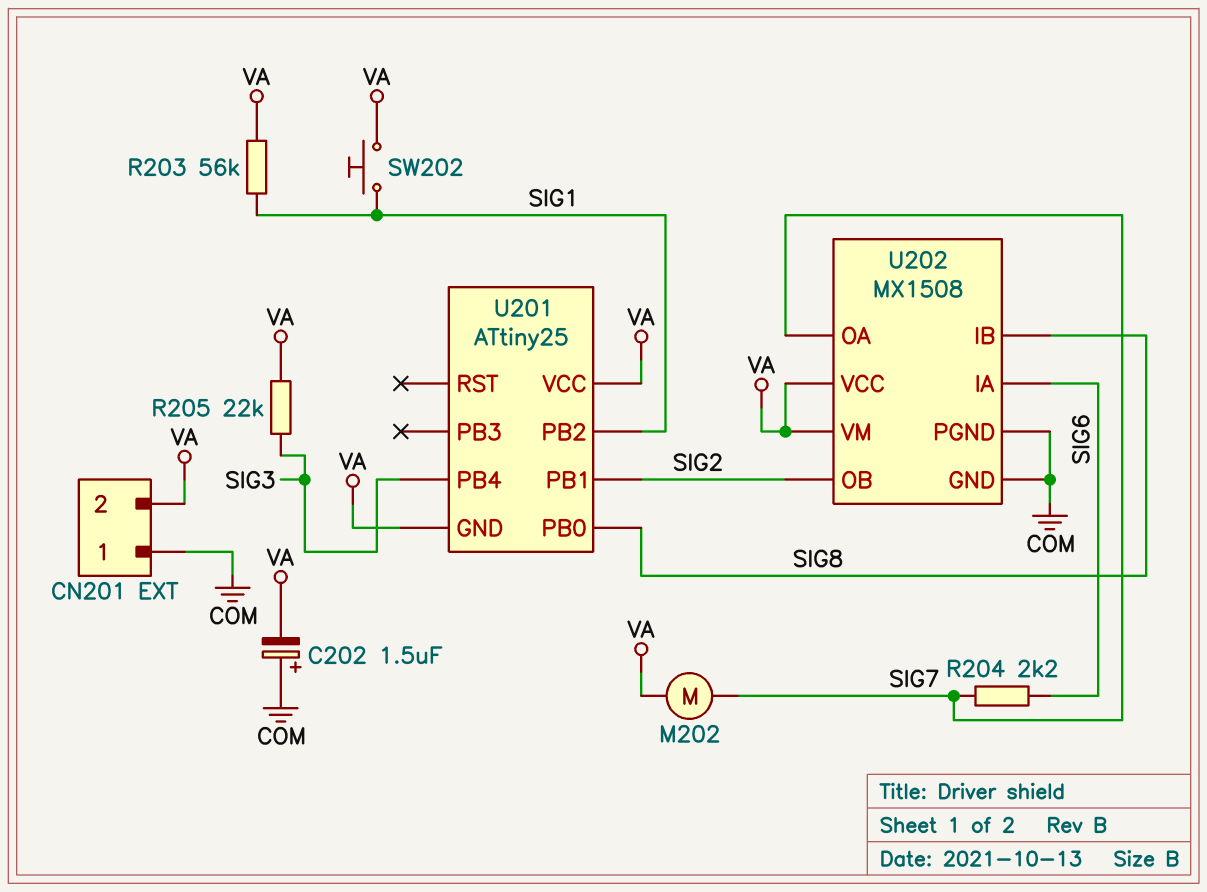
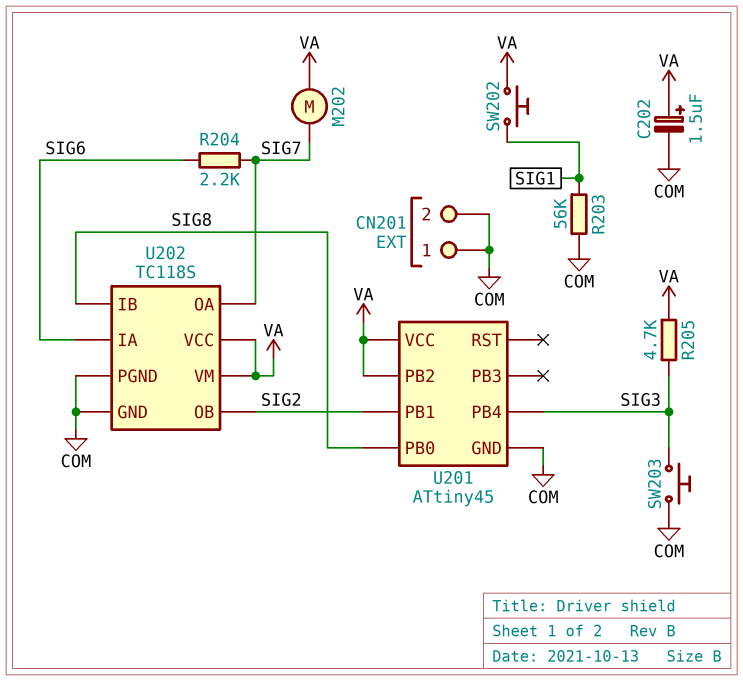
C202: 1.5uF (plus COM, minus VA) -> 1.5uF (plus VA, minus COM)
CN201 pin 2: VA -> COM
R203: 56k (SIG1, VA) -> 56k (COM, SIG1)
R205: 22k (SIG3, VA) -> 4.7k (SIG3, VA)
SW203: none -> button (COM, SIG3)
U201: ATtiny25 -> ATtiny45
U201 pin GND: VA -> COM
U201 pin PB2: SIG1 -> VA
U202: MX1508 -> TC118S

